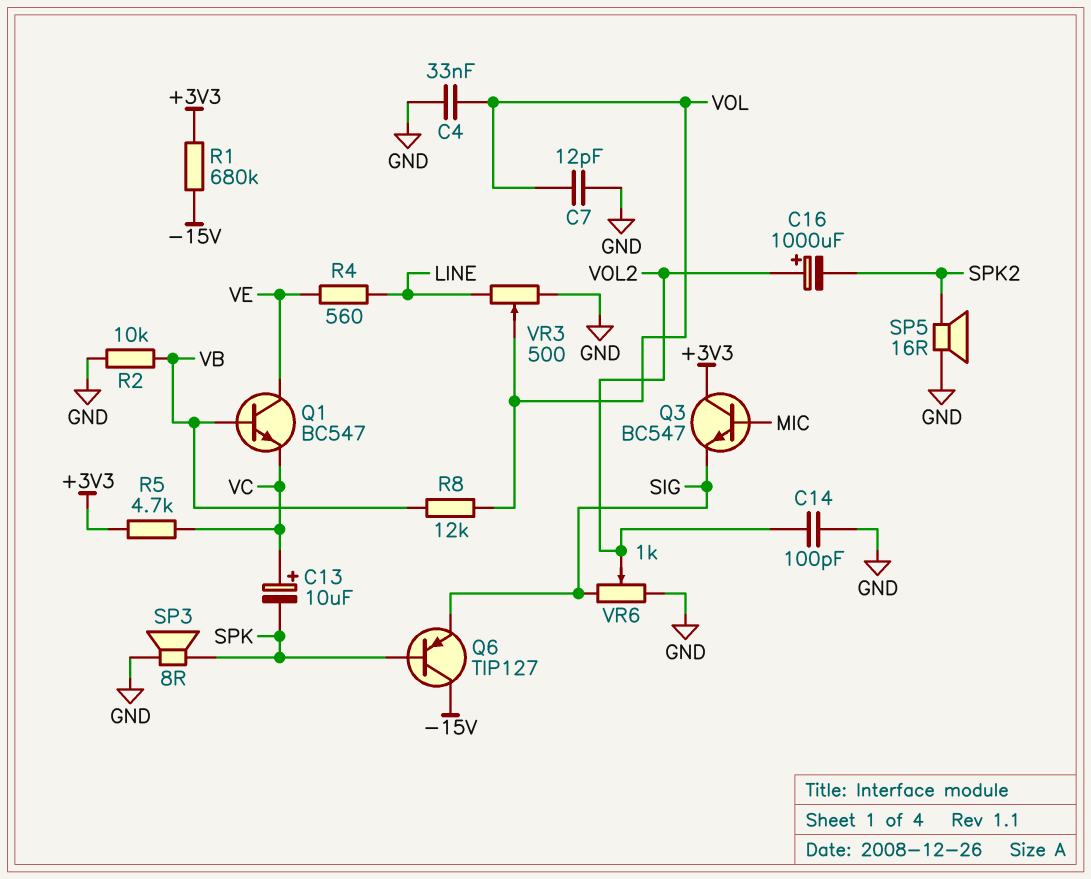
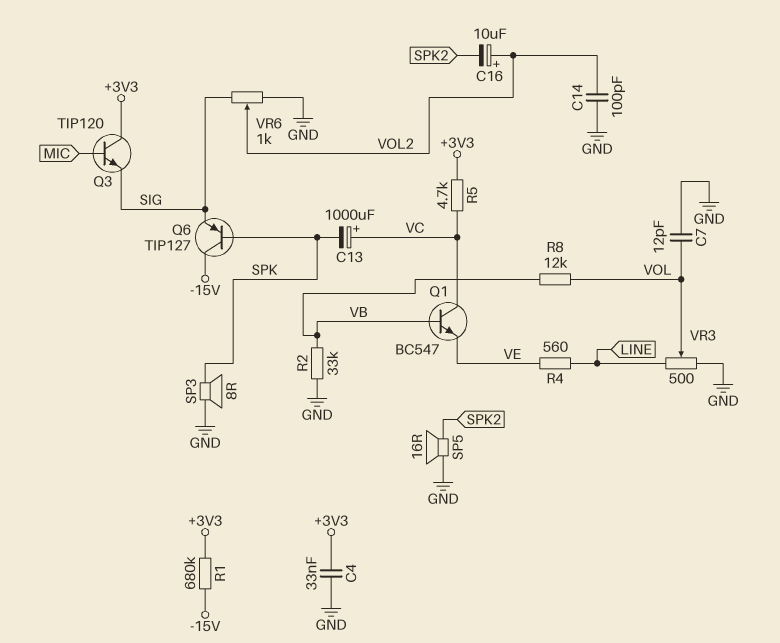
C4: 33nF (GND, VOL) -> 33nF (+3V3, GND)
C13: 10uF (plus VC, minus SPK) -> 1000uF (plus VC, minus SPK)
C16: 1000uF (plus VOL2, minus SPK2) -> 10uF (plus VOL2, minus SPK2)
Q1: NPN BC547 (B VB, C VE, E VC) -> NPN BC547 (B VB, C VC, E VE)
Q3: NPN BC547 (B MIC, C +3V3, E SIG) -> NPN TIP120 (B MIC, C +3V3, E SIG)
R2: 10k (GND, VB) -> 33k (GND, VB)

